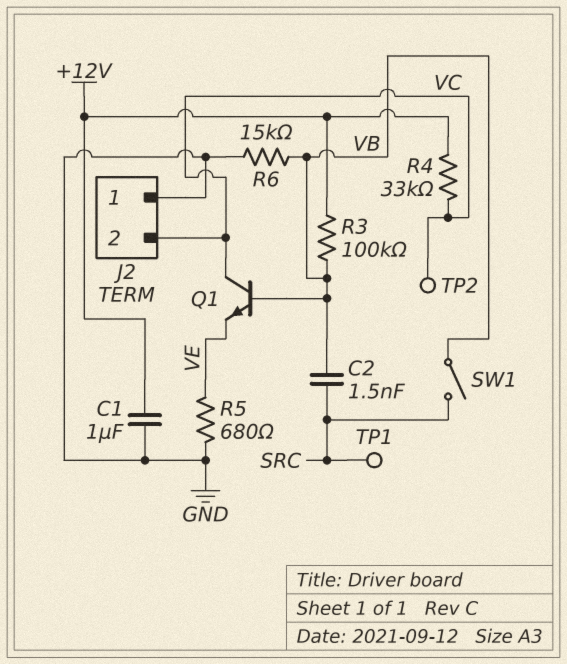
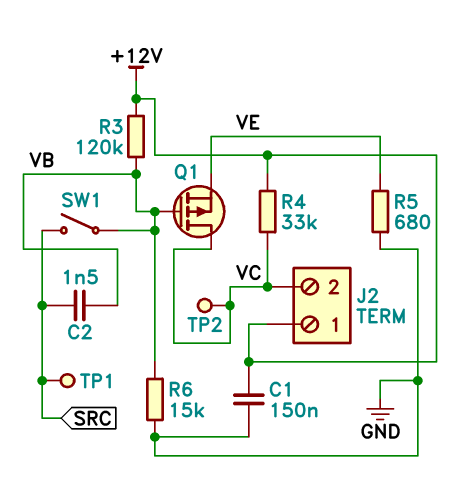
C1: 1uF (+12V, GND) -> 150nF (+12V, GND)
J2 pin 1: GND -> +12V
Q1: NPN (B VB, C VC, E VE) -> PMOS (G VB, D VC, S VE)
R3: 100k (+12V, VB) -> 120k (+12V, VB)

